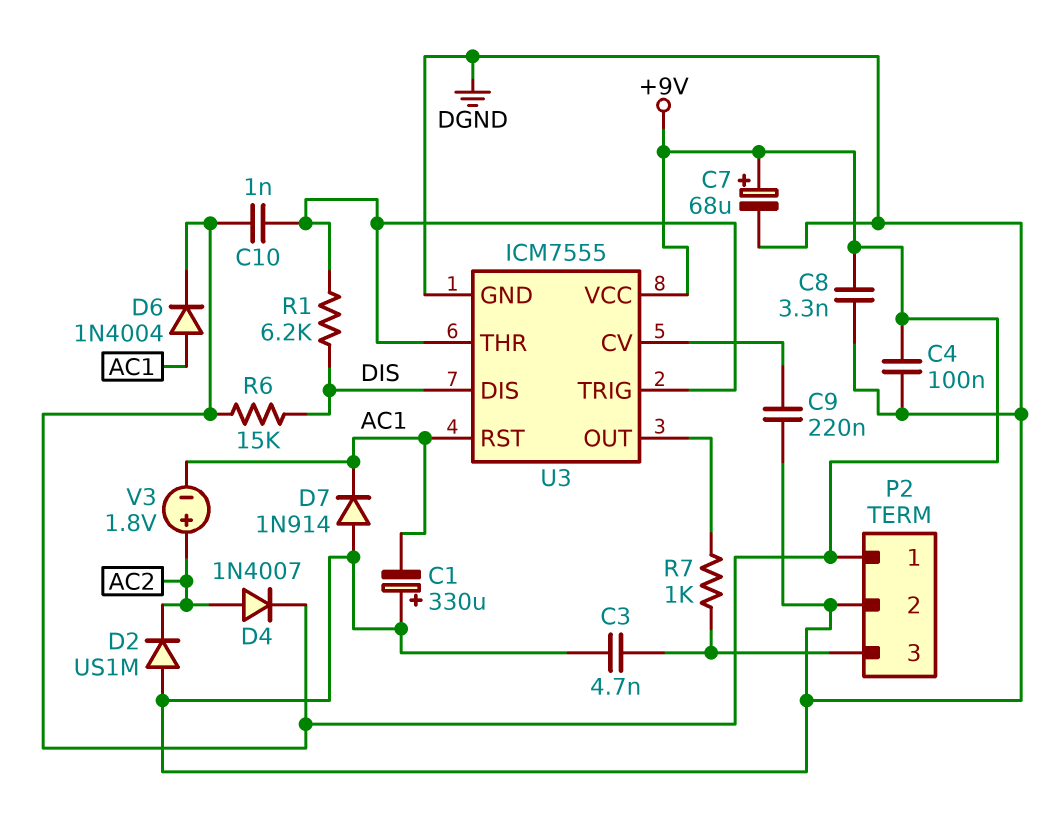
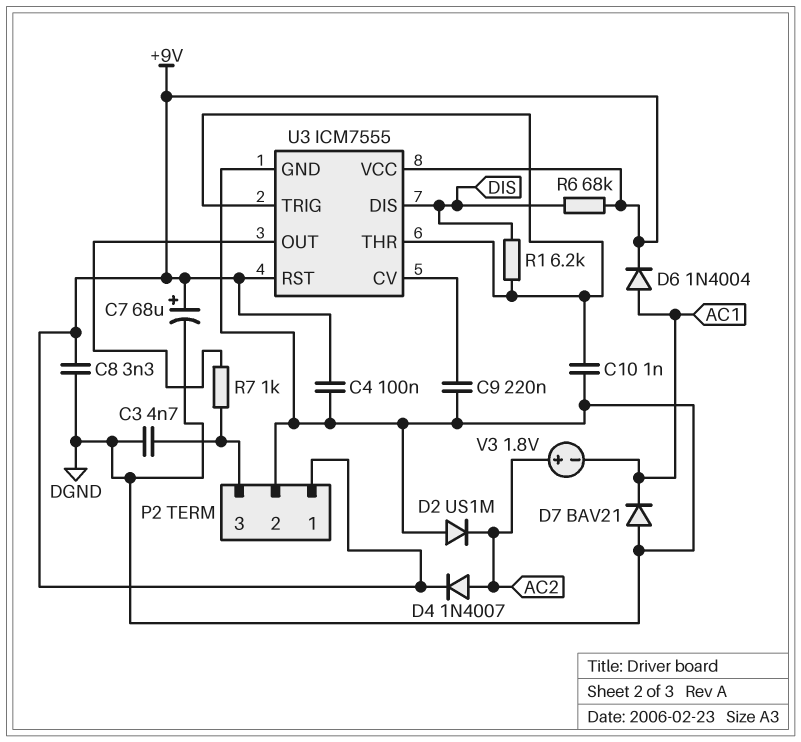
C1: 330uF (plus DGND, minus AC1) -> none
C10: 1nF (+9V, U3/THR) -> 1nF (DGND, U3/THR)
D7: diode 1N914 (A DGND, K AC1) -> diode BAV21 (A DGND, K AC1)
R6: 15k (+9V, DIS) -> 68k (+9V, DIS)
U3 pin RST: AC1 -> +9V

